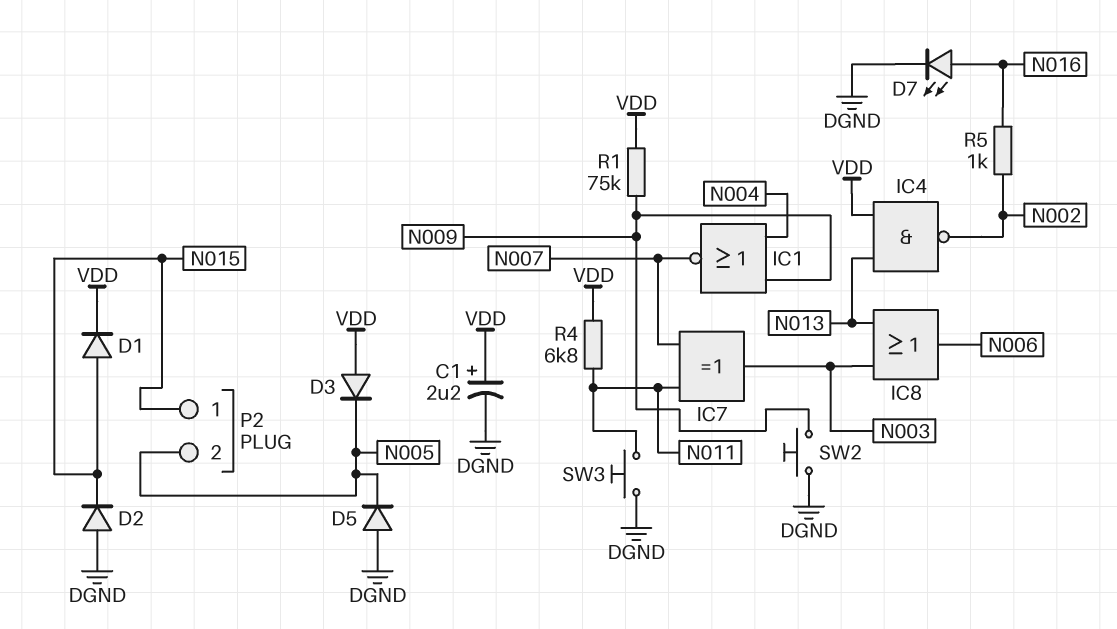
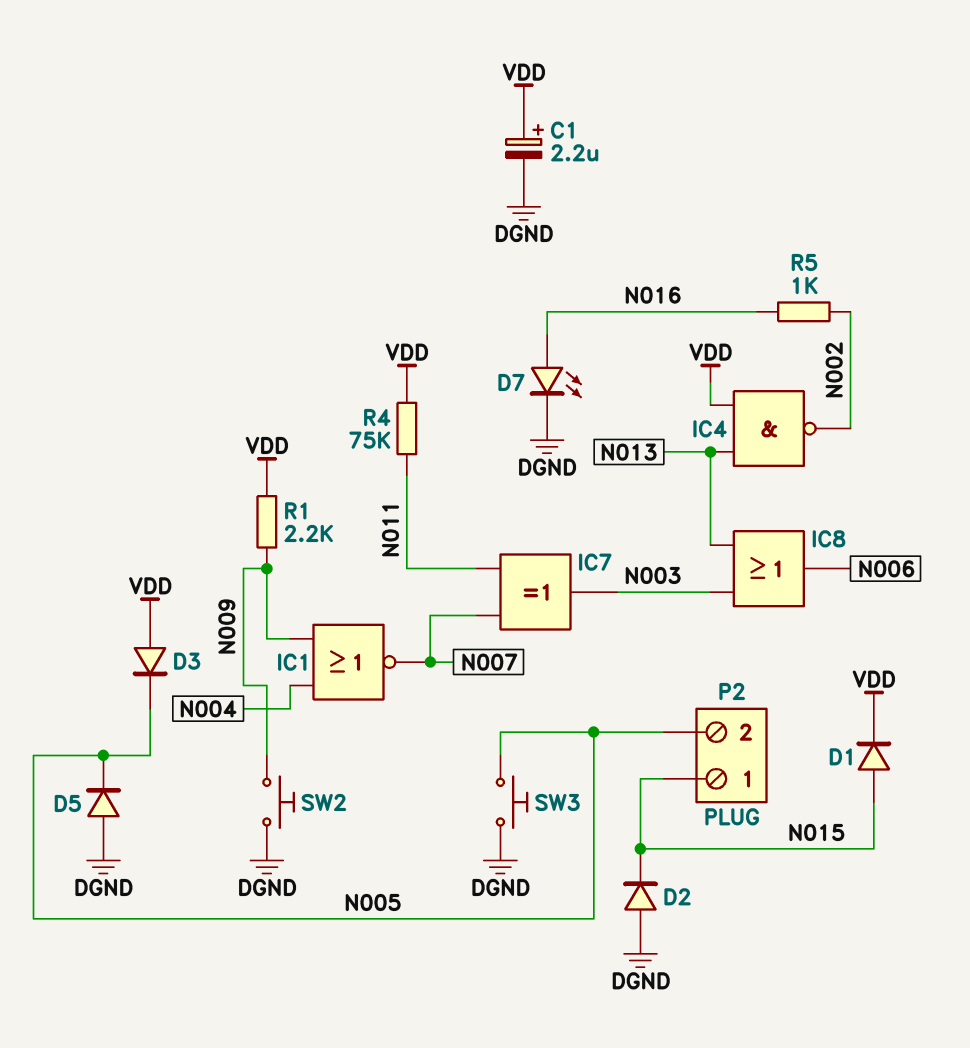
R1: 75k (N009, VDD) -> 2.2k (N009, VDD)
R4: 6.8k (N011, VDD) -> 75k (N011, VDD)
SW3: button (DGND, N011) -> button (DGND, N005)

